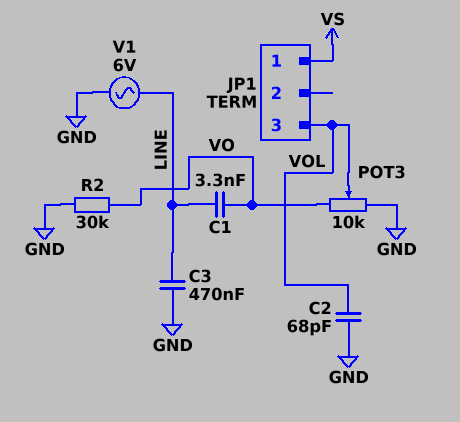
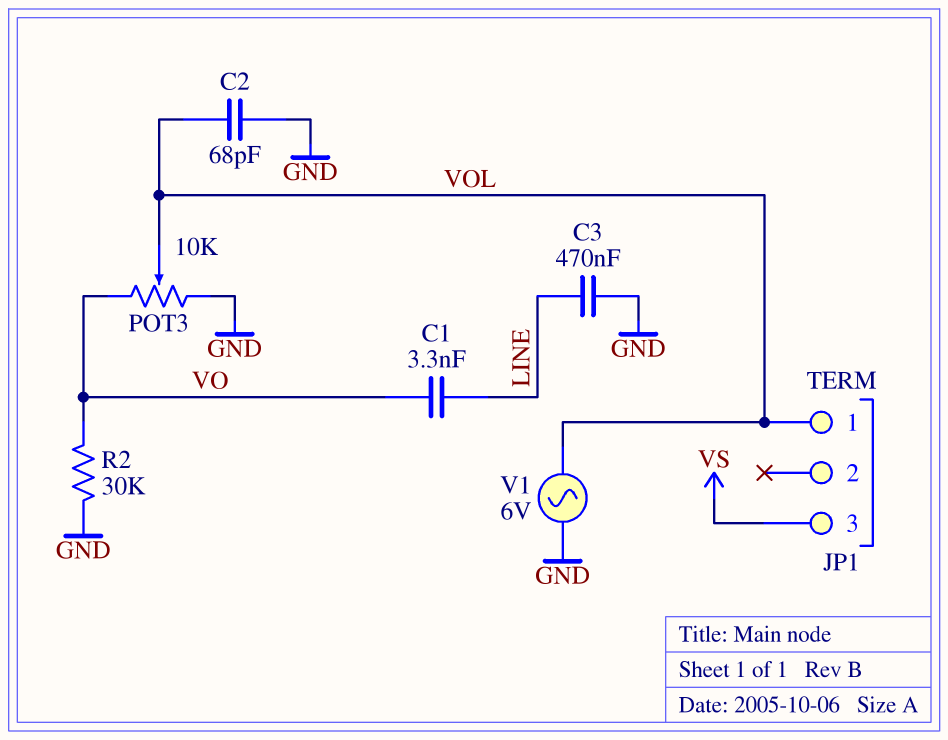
JP1 pin 1: VS -> VOL
JP1 pin 3: VOL -> VS
V1: AC 6V (GND, LINE) -> AC 6V (GND, VOL)

